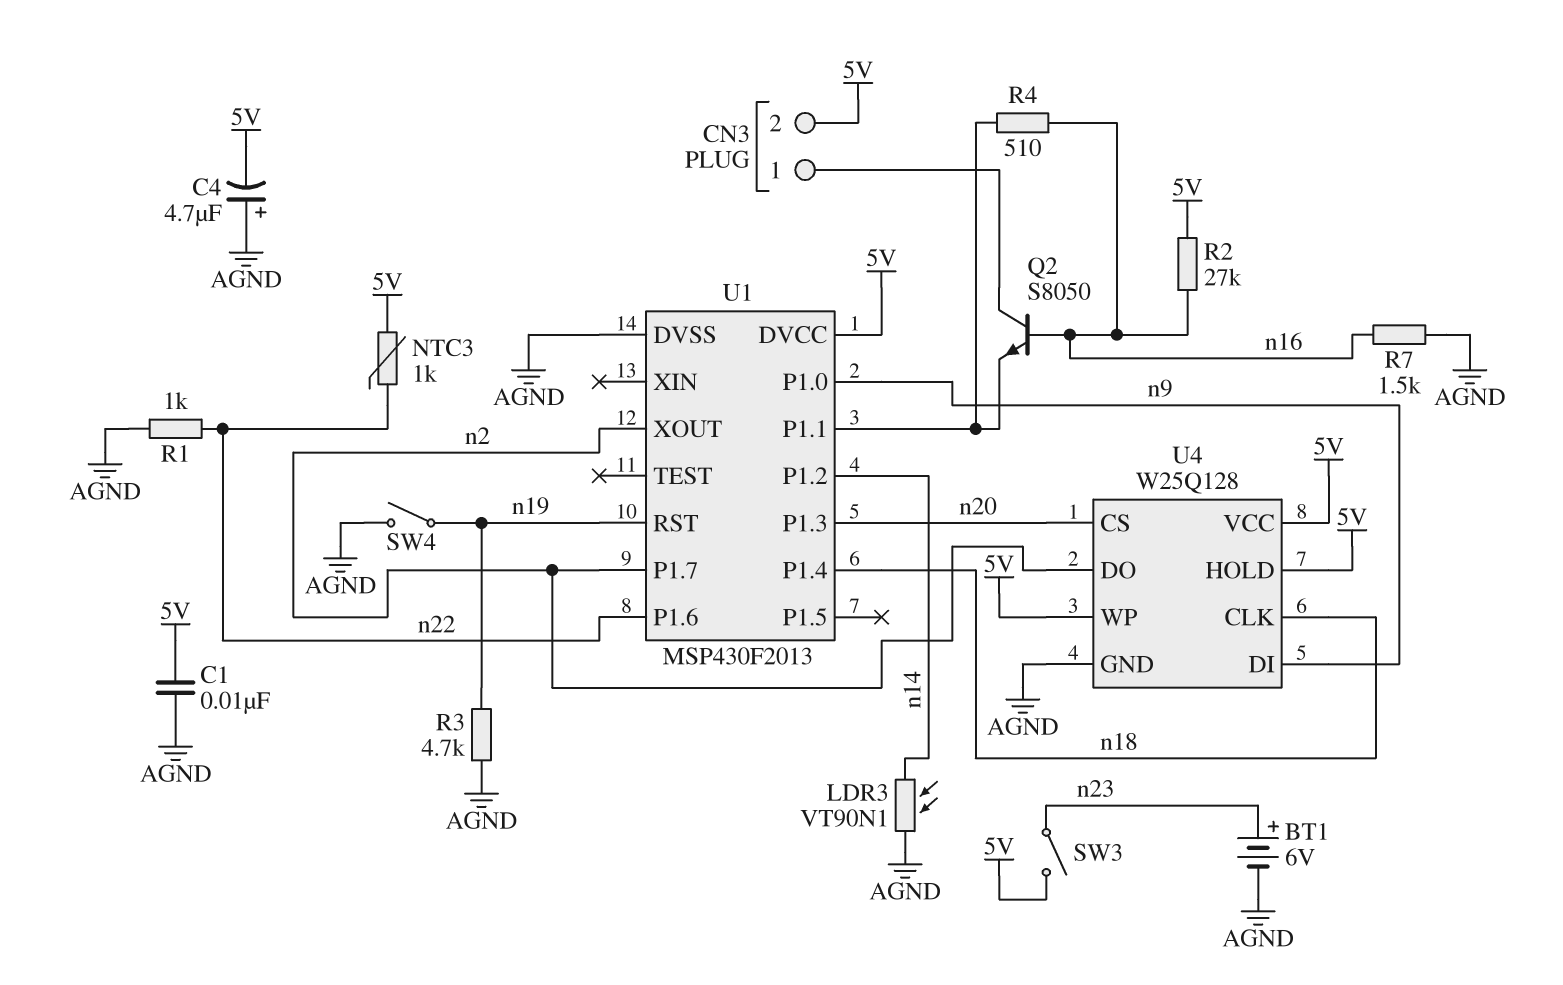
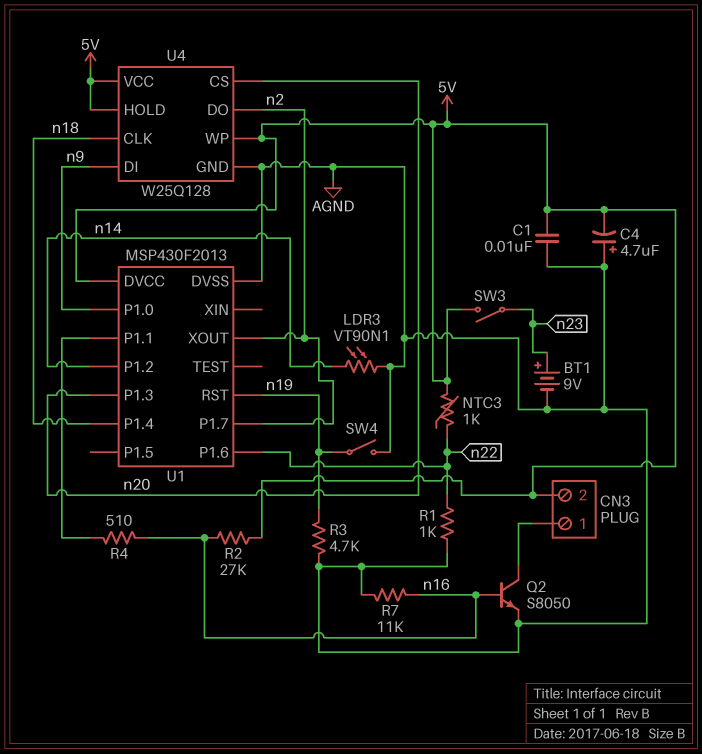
BT1: 6V (plus n23, minus AGND) -> 9V (plus n23, minus AGND)
Q2: NPN S8050 (B n16, C CN3/1, E U1/P1.1) -> NPN S8050 (B n16, C CN3/1, E AGND)
R7: 1.5k (AGND, n16) -> 11k (AGND, n16)

